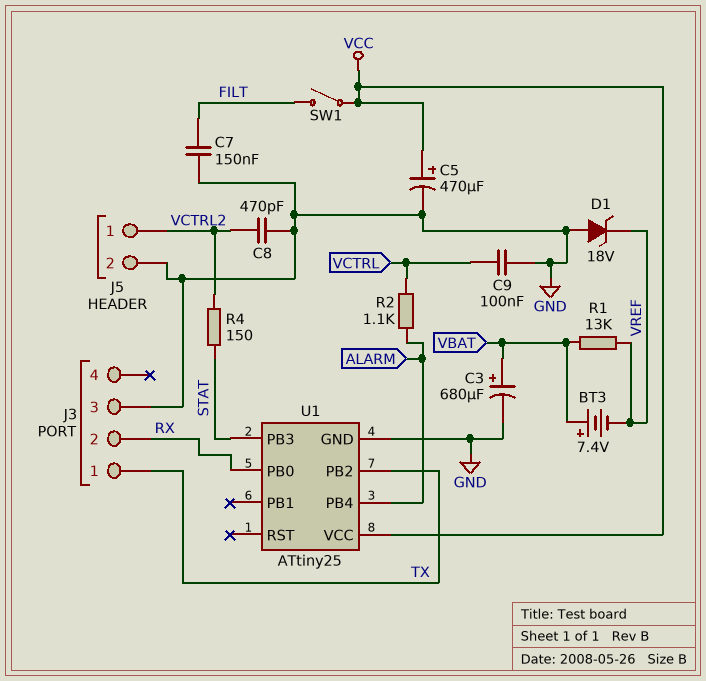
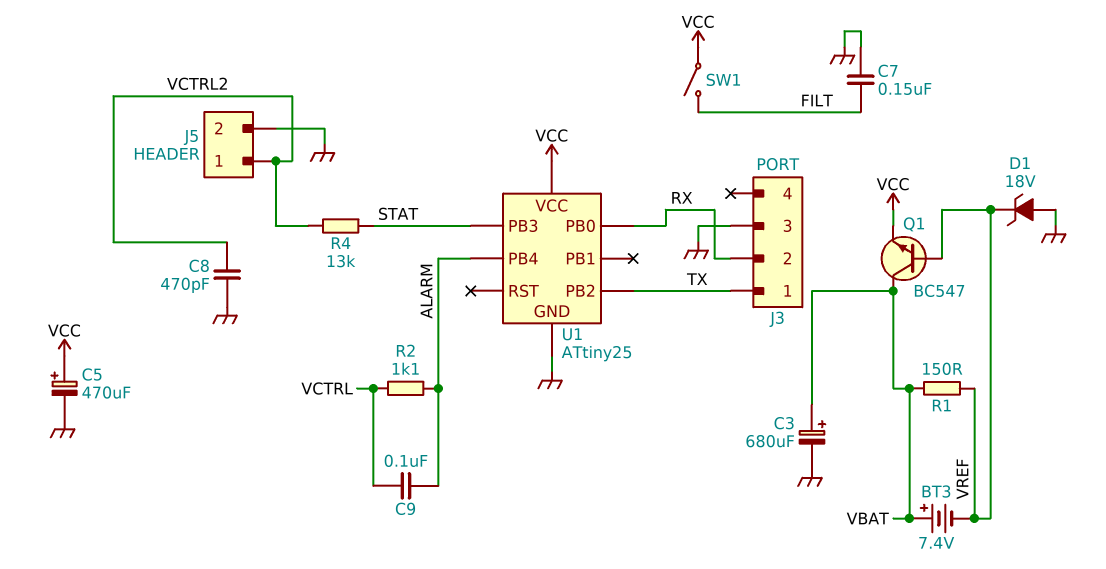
C9: 100nF (GND, VCTRL) -> 100nF (ALARM, VCTRL)
Q1: none -> NPN BC547 (B VREF, C VBAT, E VCC)
R1: 13k (VBAT, VREF) -> 150 (VBAT, VREF)
R4: 150 (STAT, VCTRL2) -> 13k (STAT, VCTRL2)

